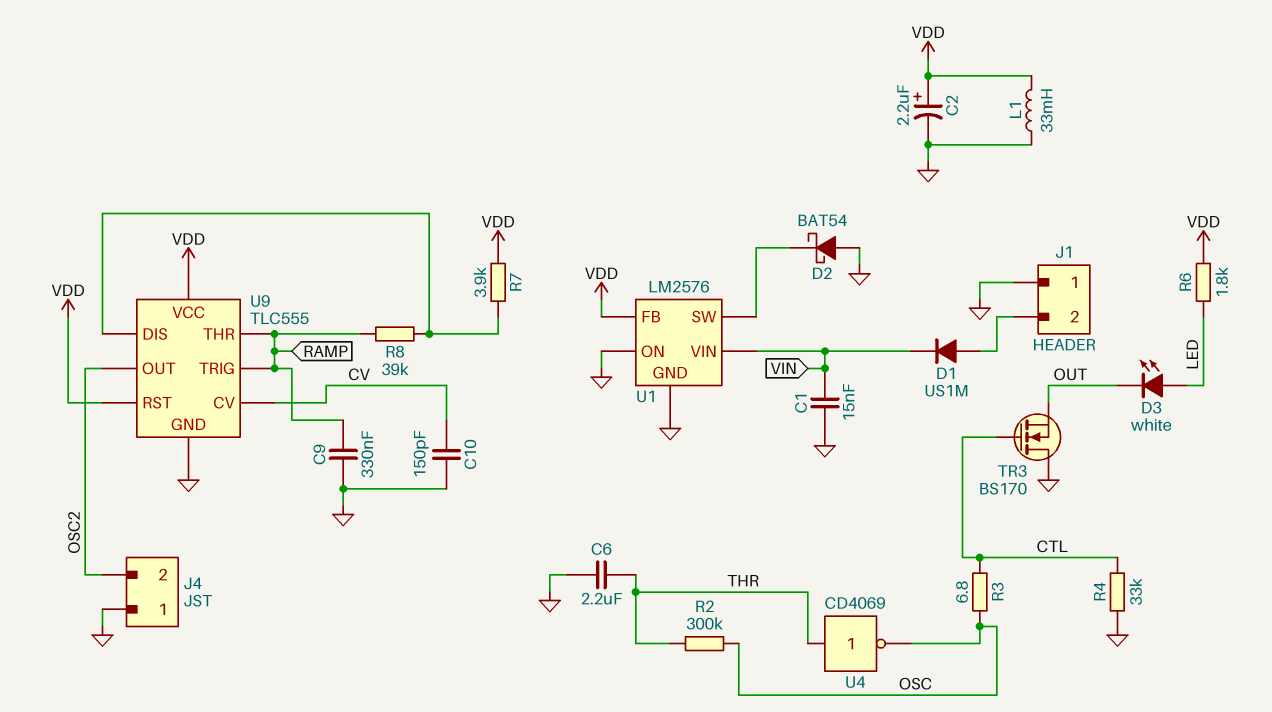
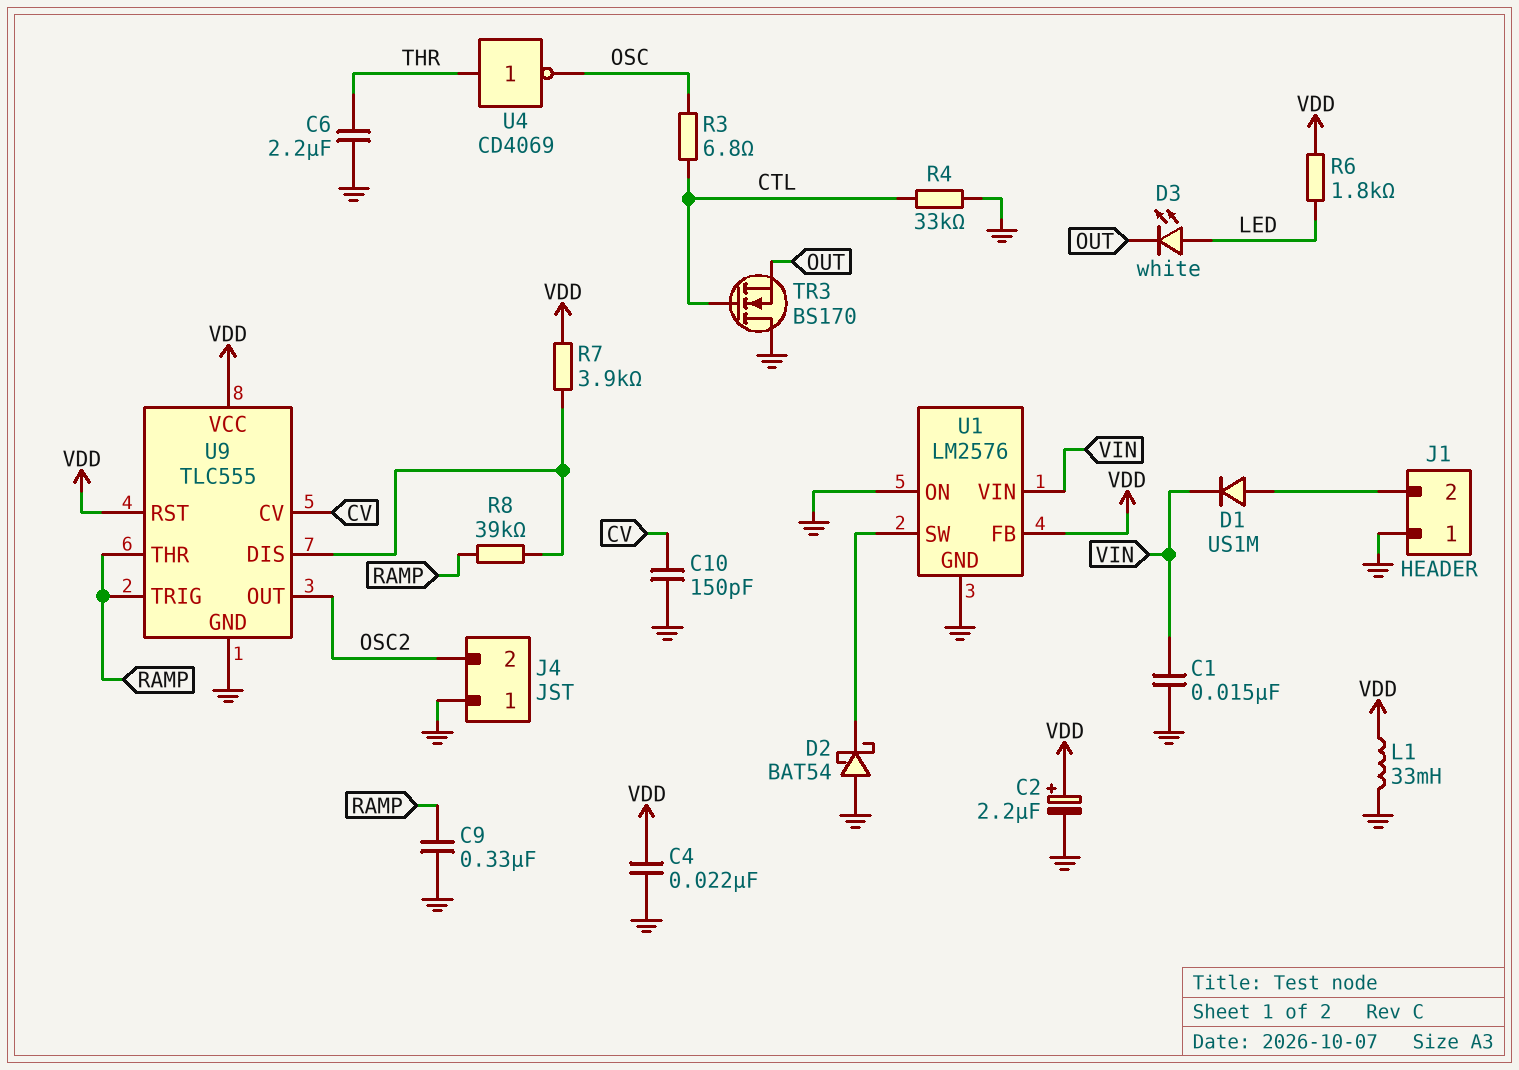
C4: none -> 22nF (GND, VDD)
R2: 300k (OSC, THR) -> none

